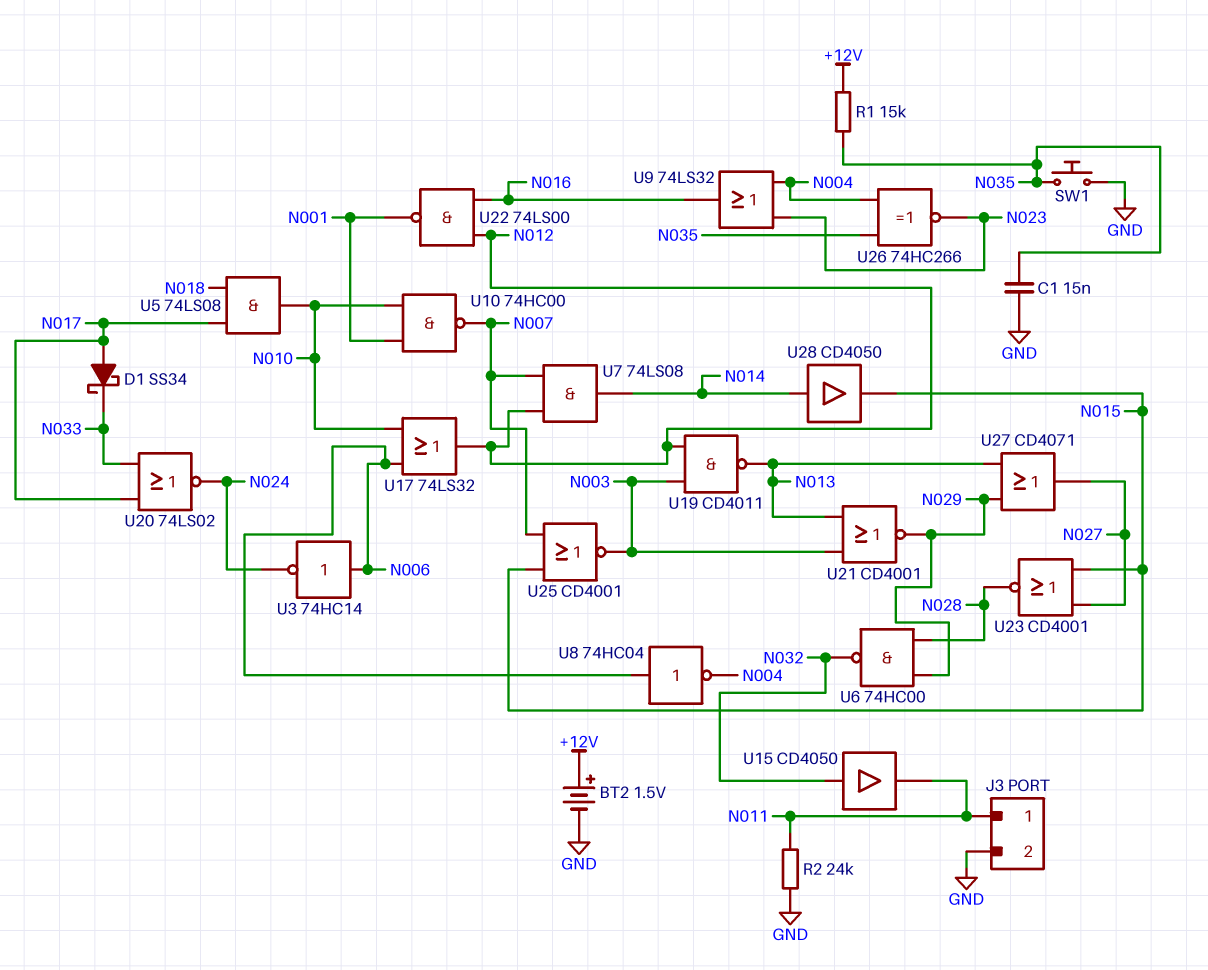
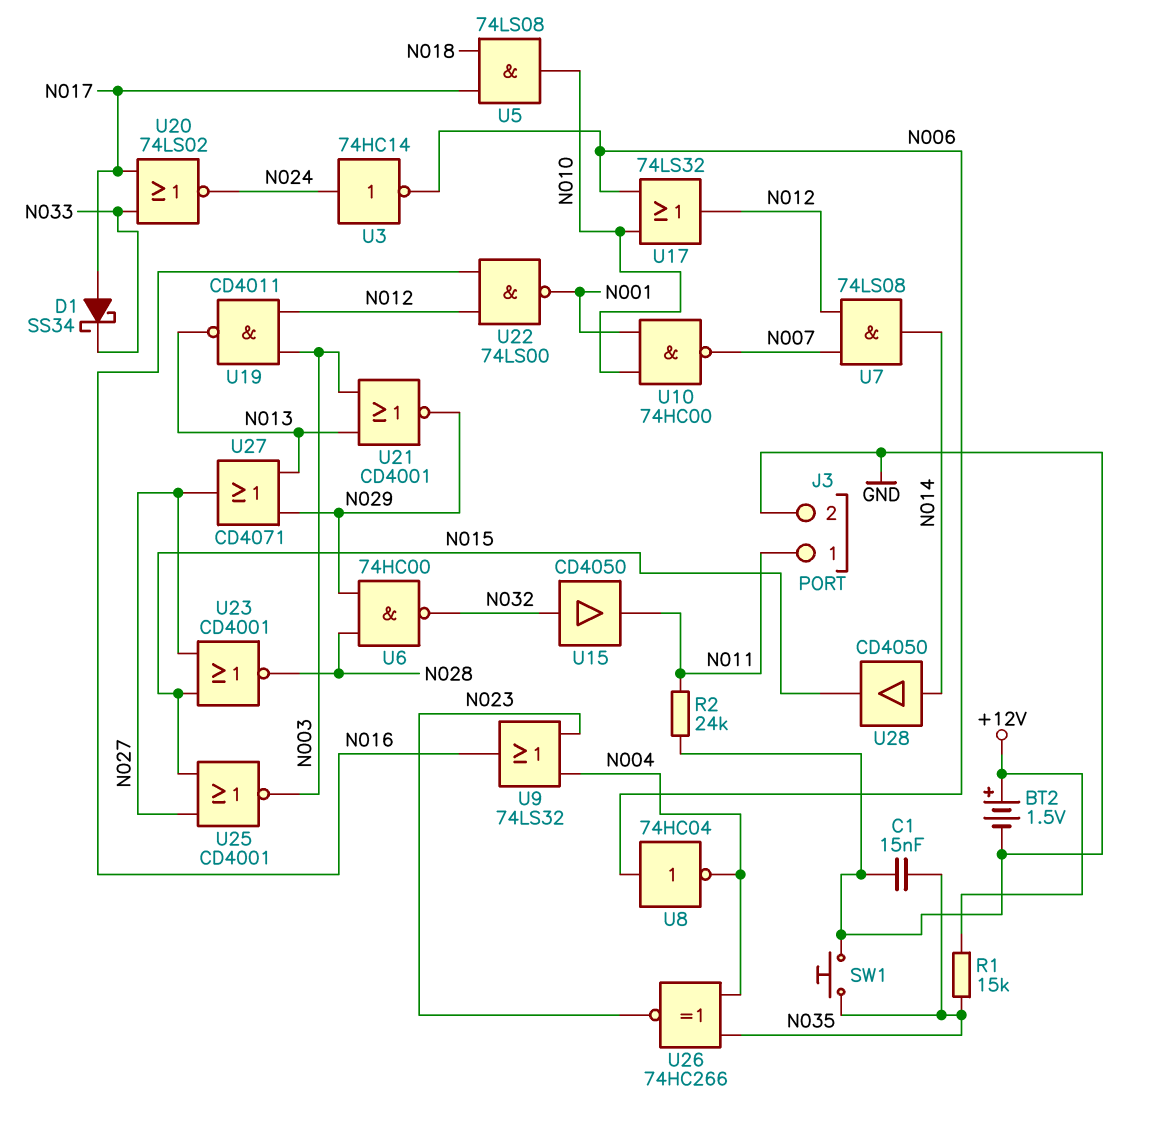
U3: NOT 74HC14 (in N006, out N024) -> NOT 74HC14 (in N024, out N006)
U25: NOR CD4001 (in N007, in N015, out N003) -> NOR CD4001 (in N015, in N027, out N003)

